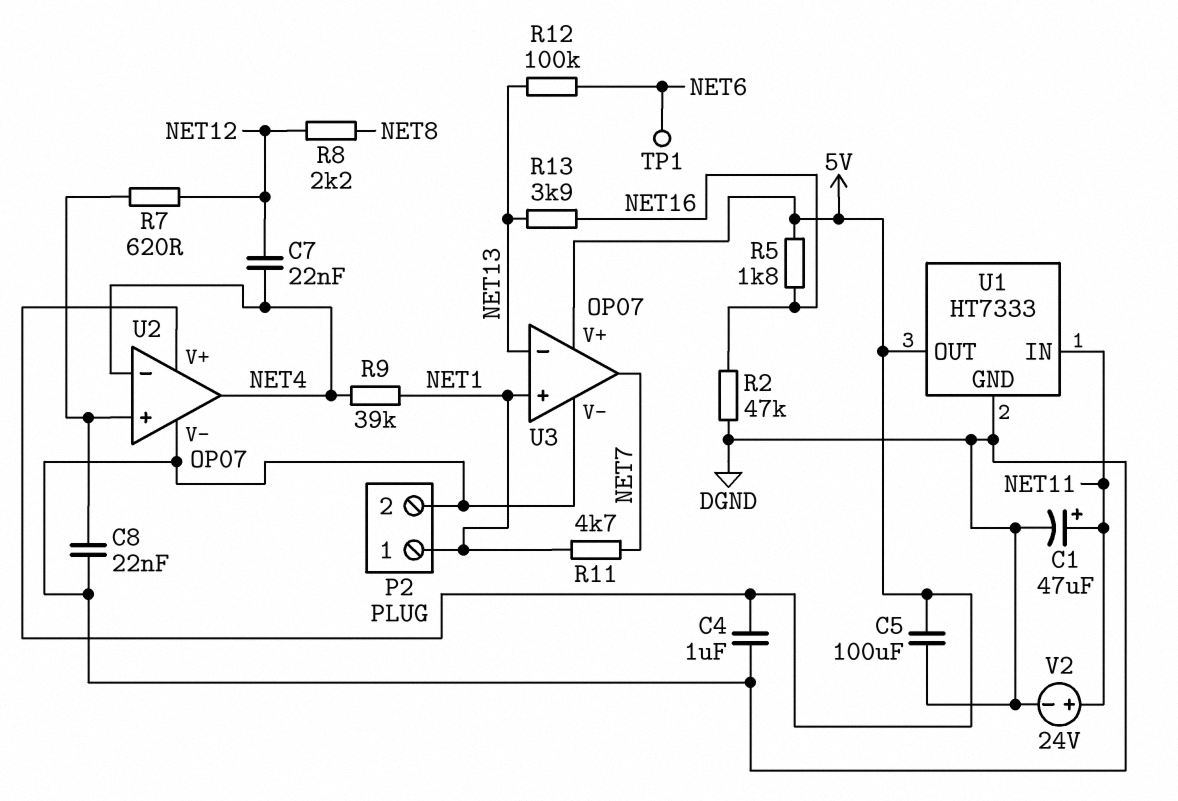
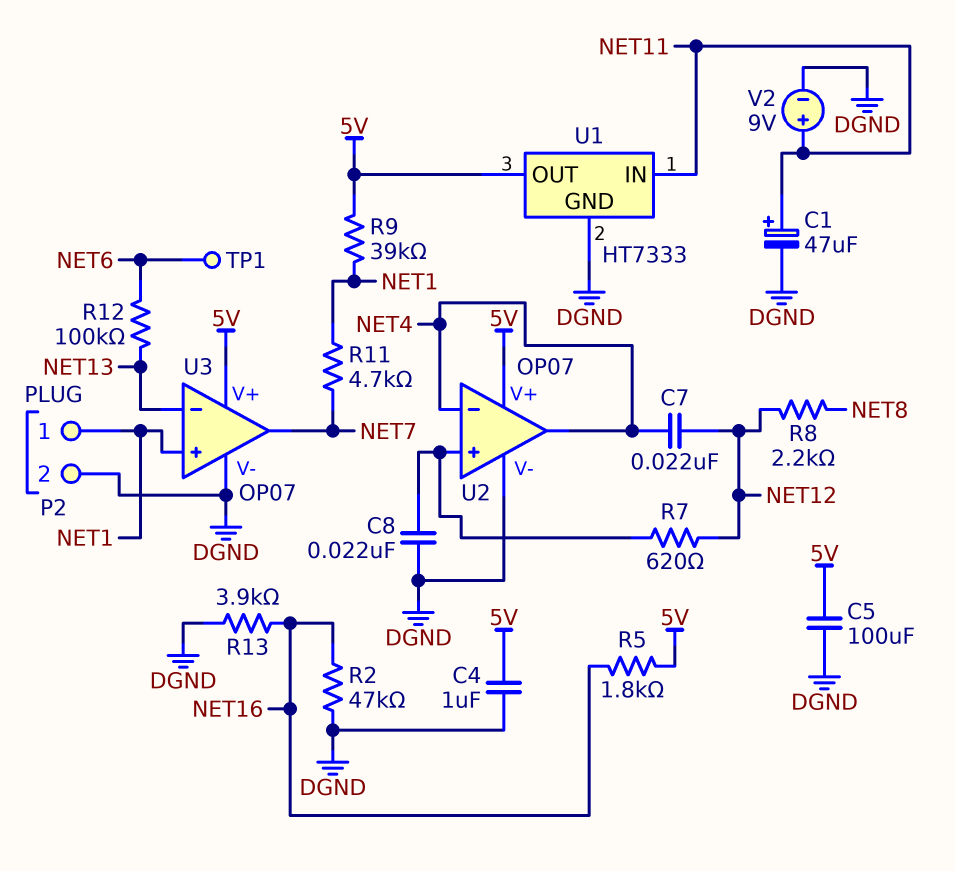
R9: 39k (NET1, NET4) -> 39k (5V, NET1)
R13: 3.9k (NET13, NET16) -> 3.9k (DGND, NET16)
V2: 24V (plus NET11, minus DGND) -> 9V (plus NET11, minus DGND)

